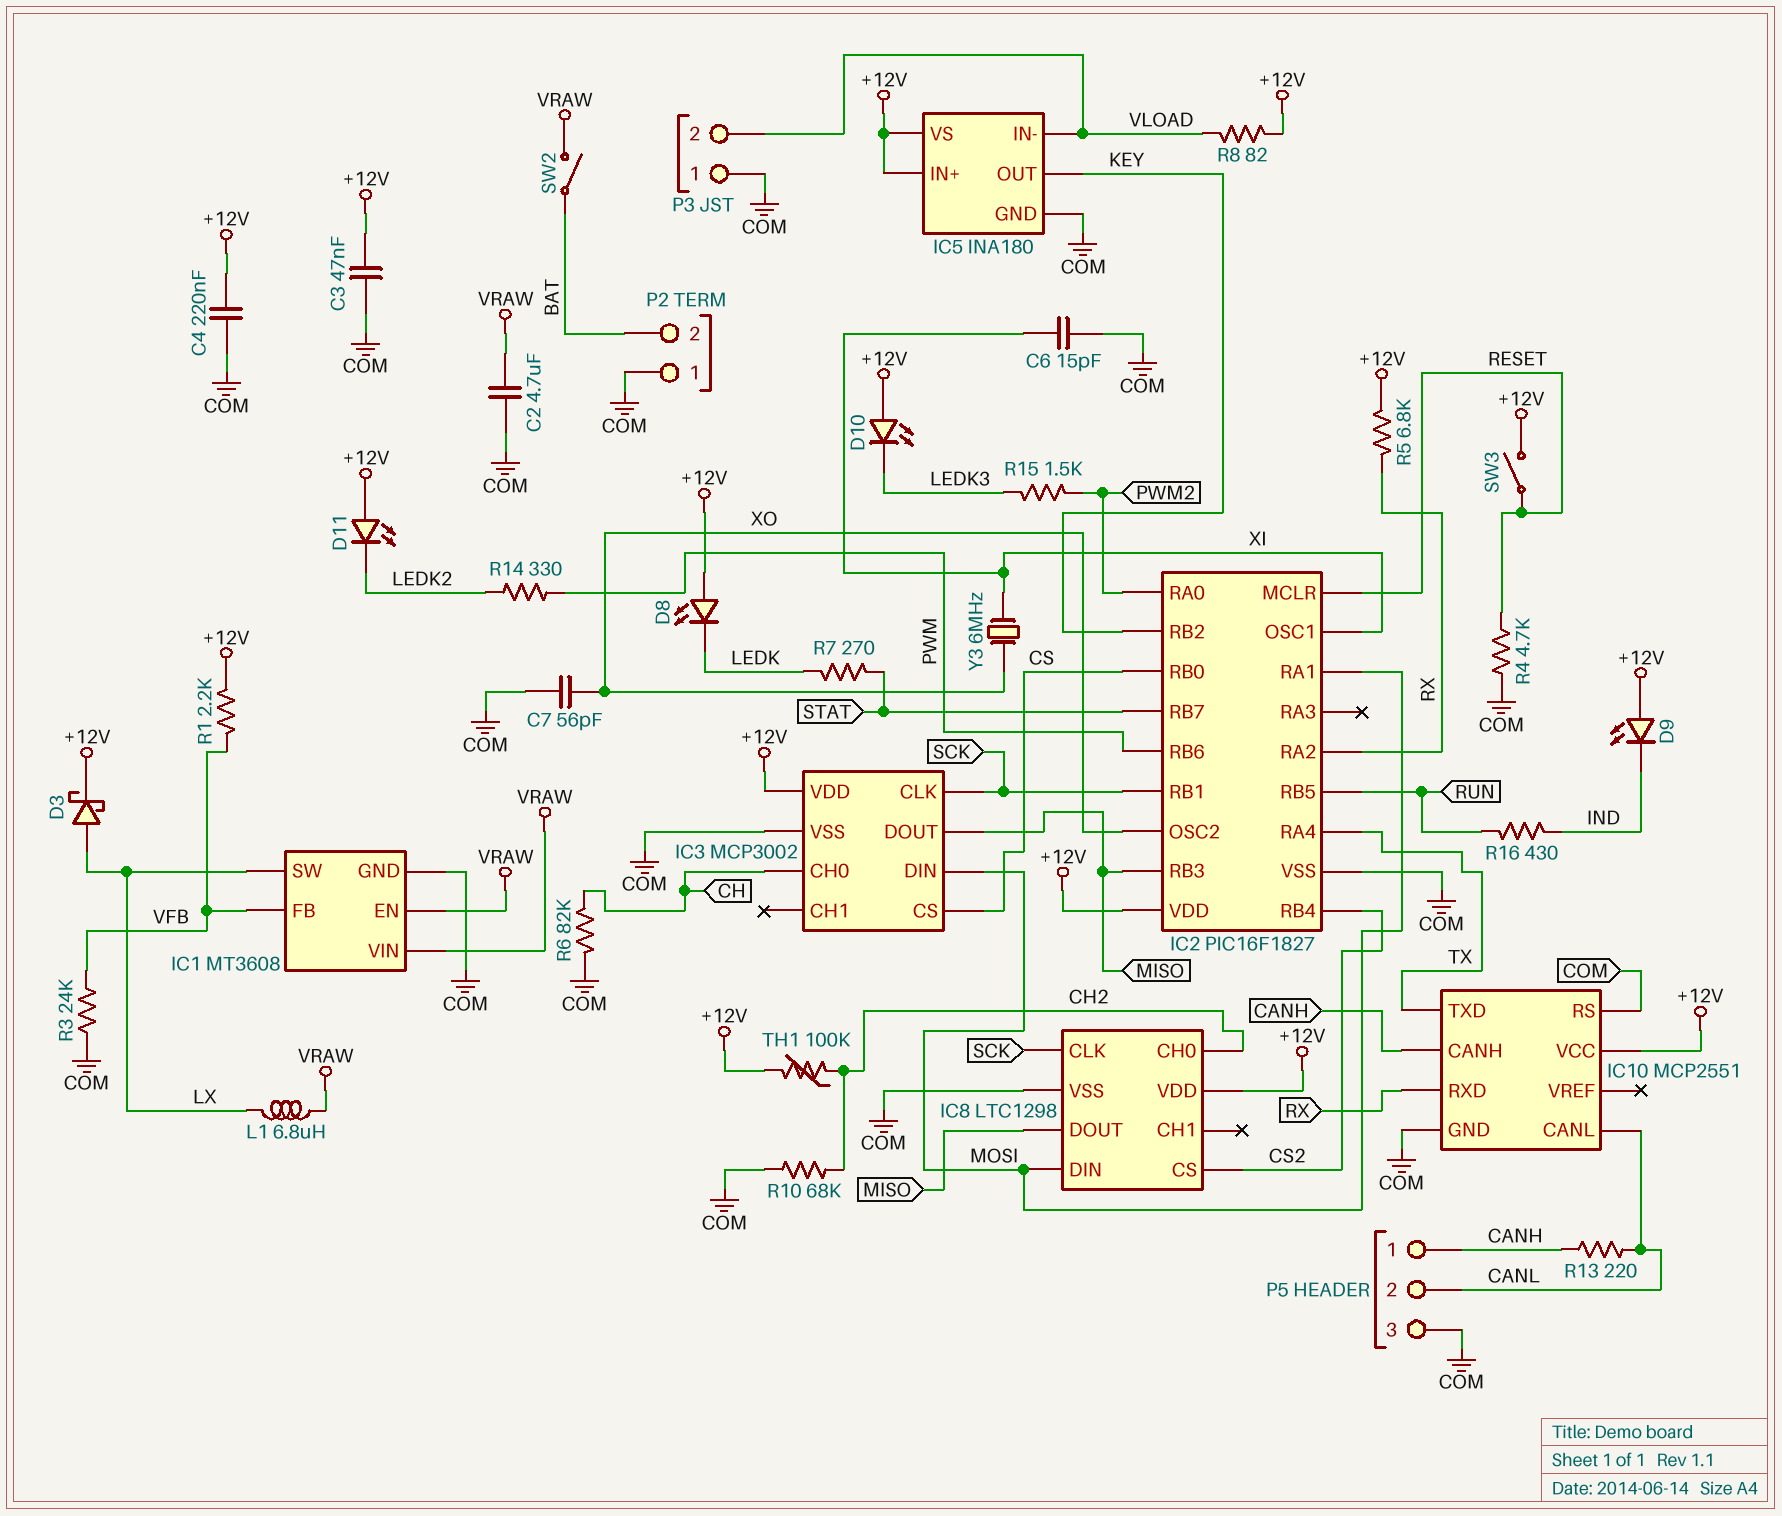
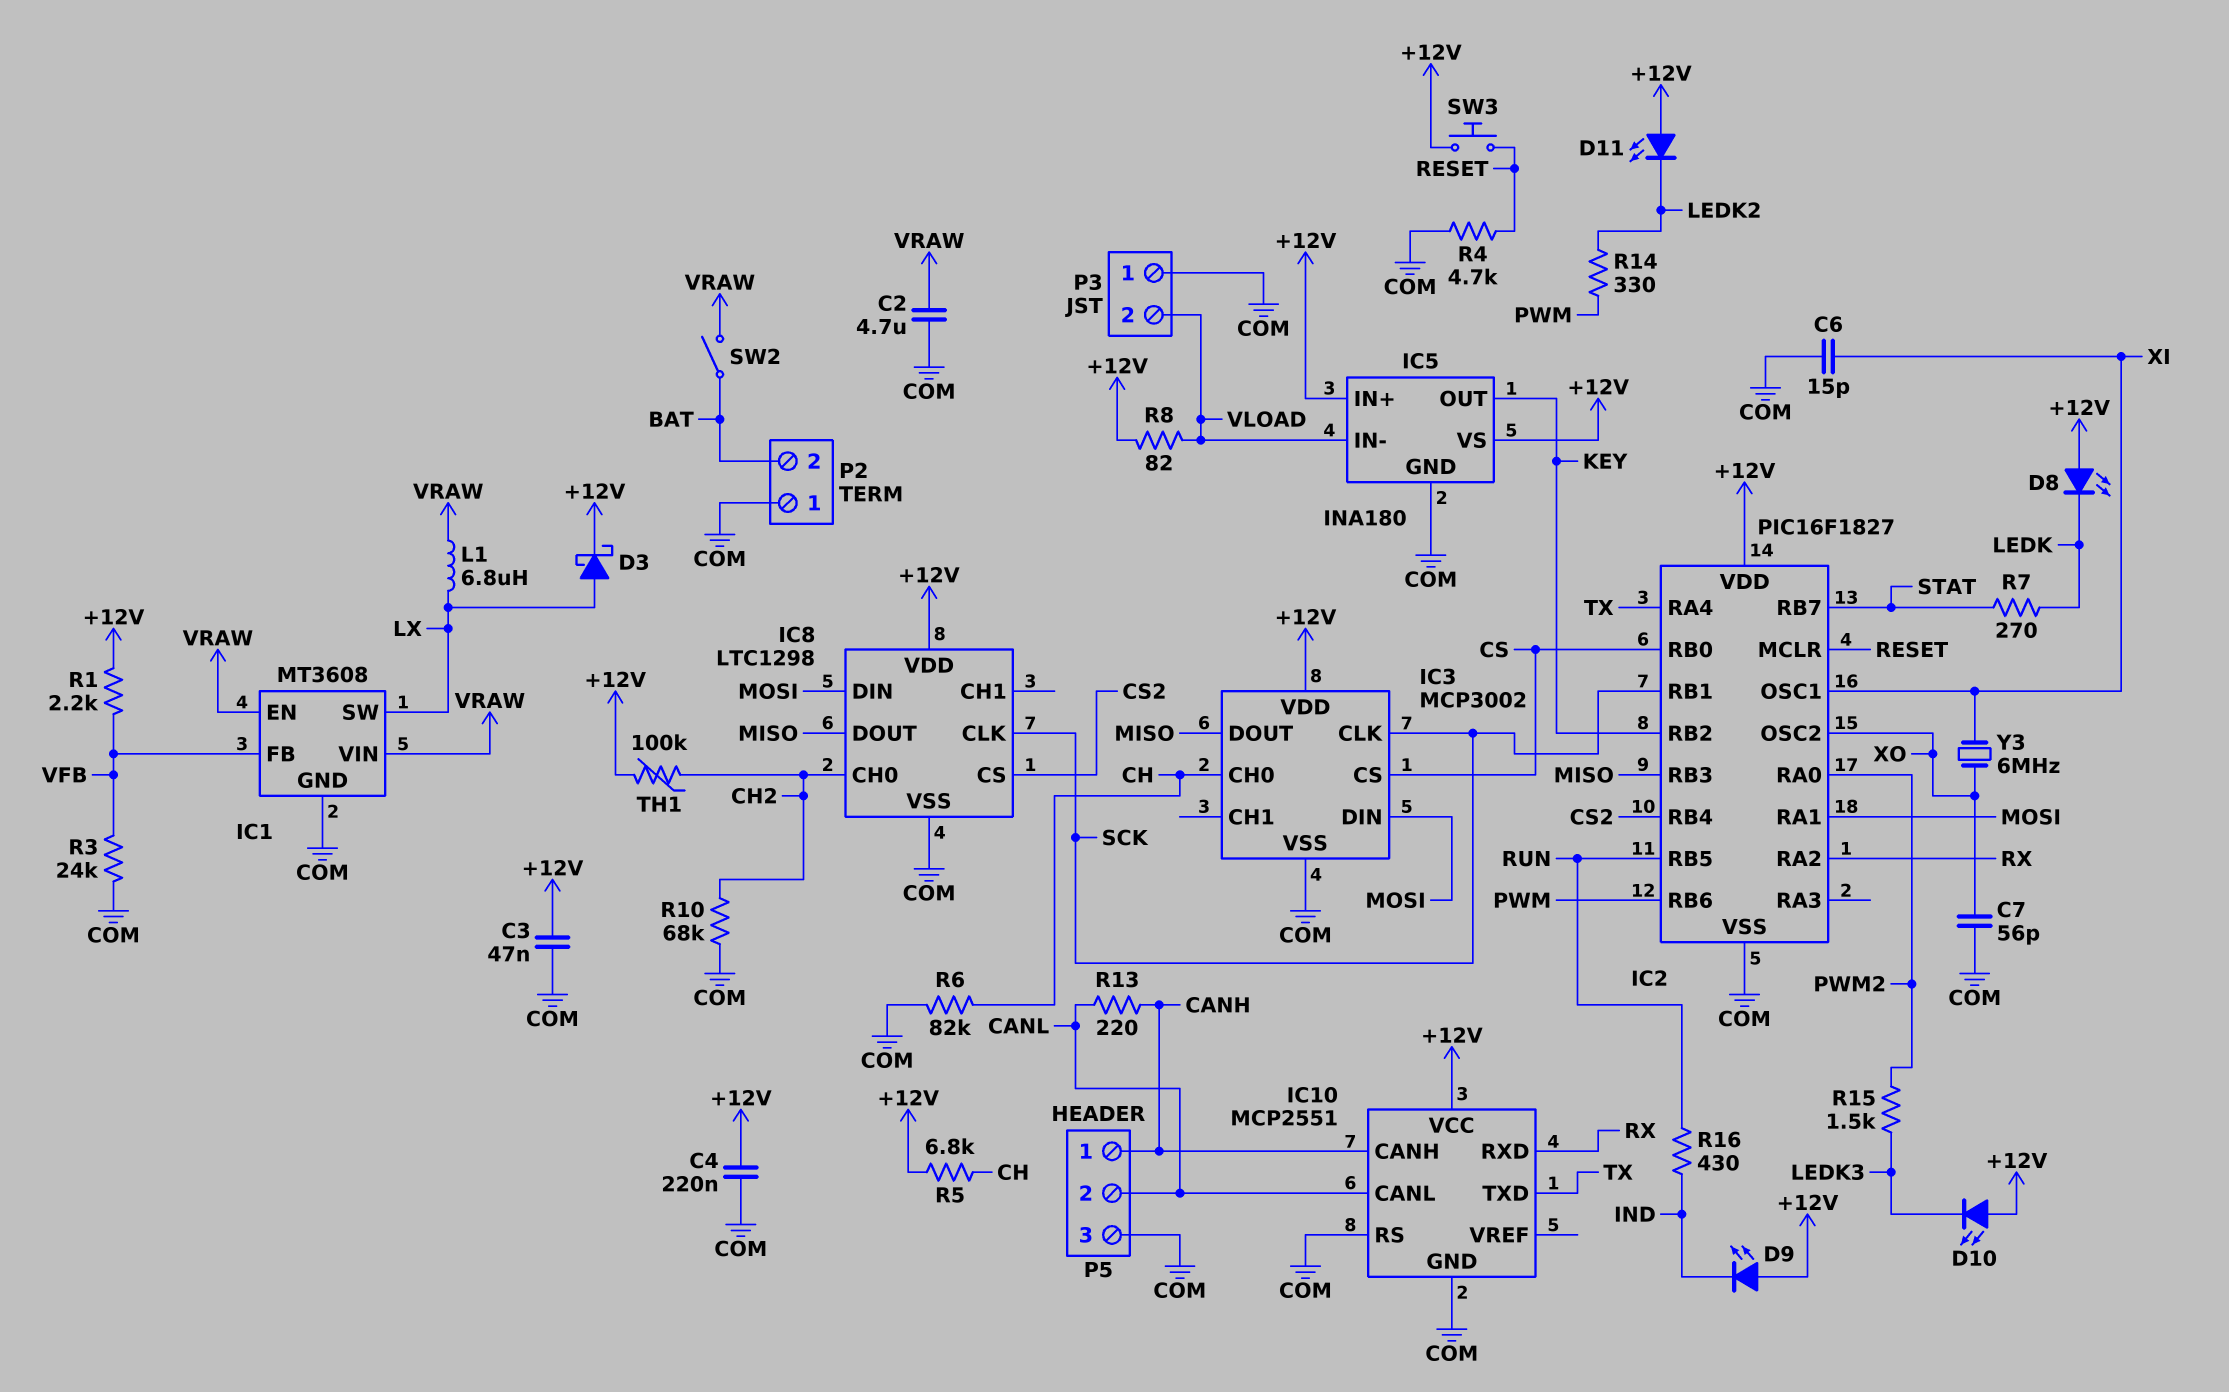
R5: 6.8k (+12V, RX) -> 6.8k (+12V, CH)
SW3: switch (+12V, RESET) -> button (+12V, RESET)

